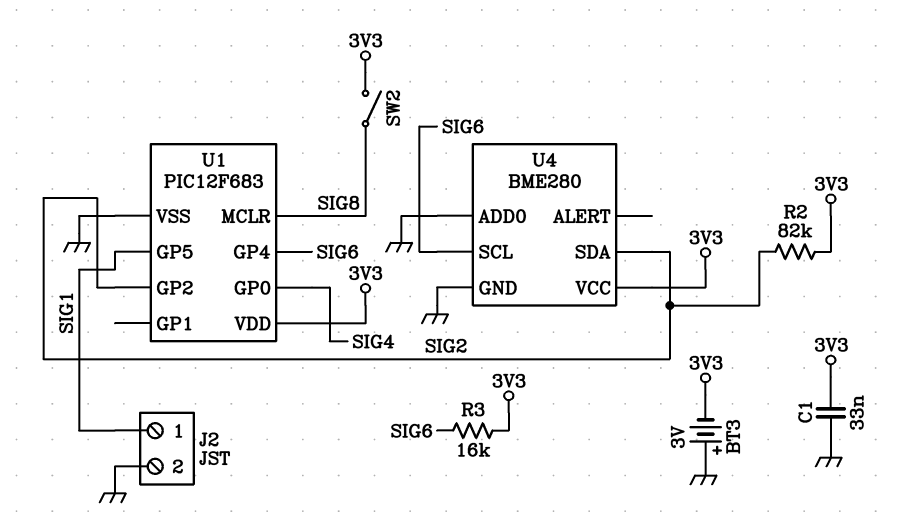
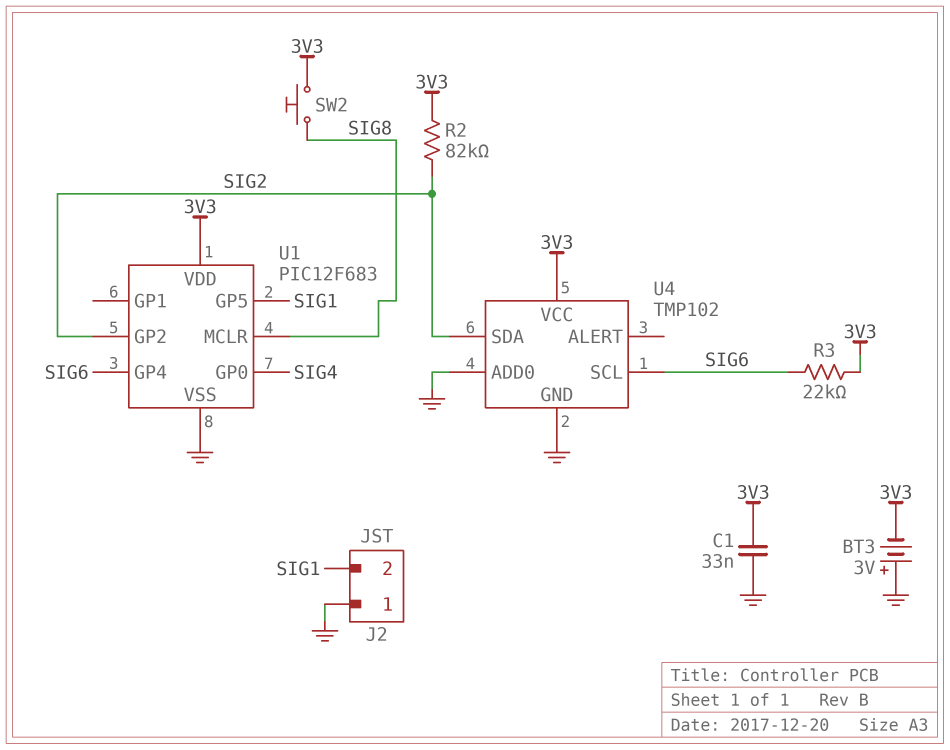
J2 pin 1: SIG1 -> GND
J2 pin 2: GND -> SIG1
R3: 16k (3V3, SIG6) -> 22k (3V3, SIG6)
SW2: switch (3V3, SIG8) -> button (3V3, SIG8)
U4: BME280 -> TMP102

